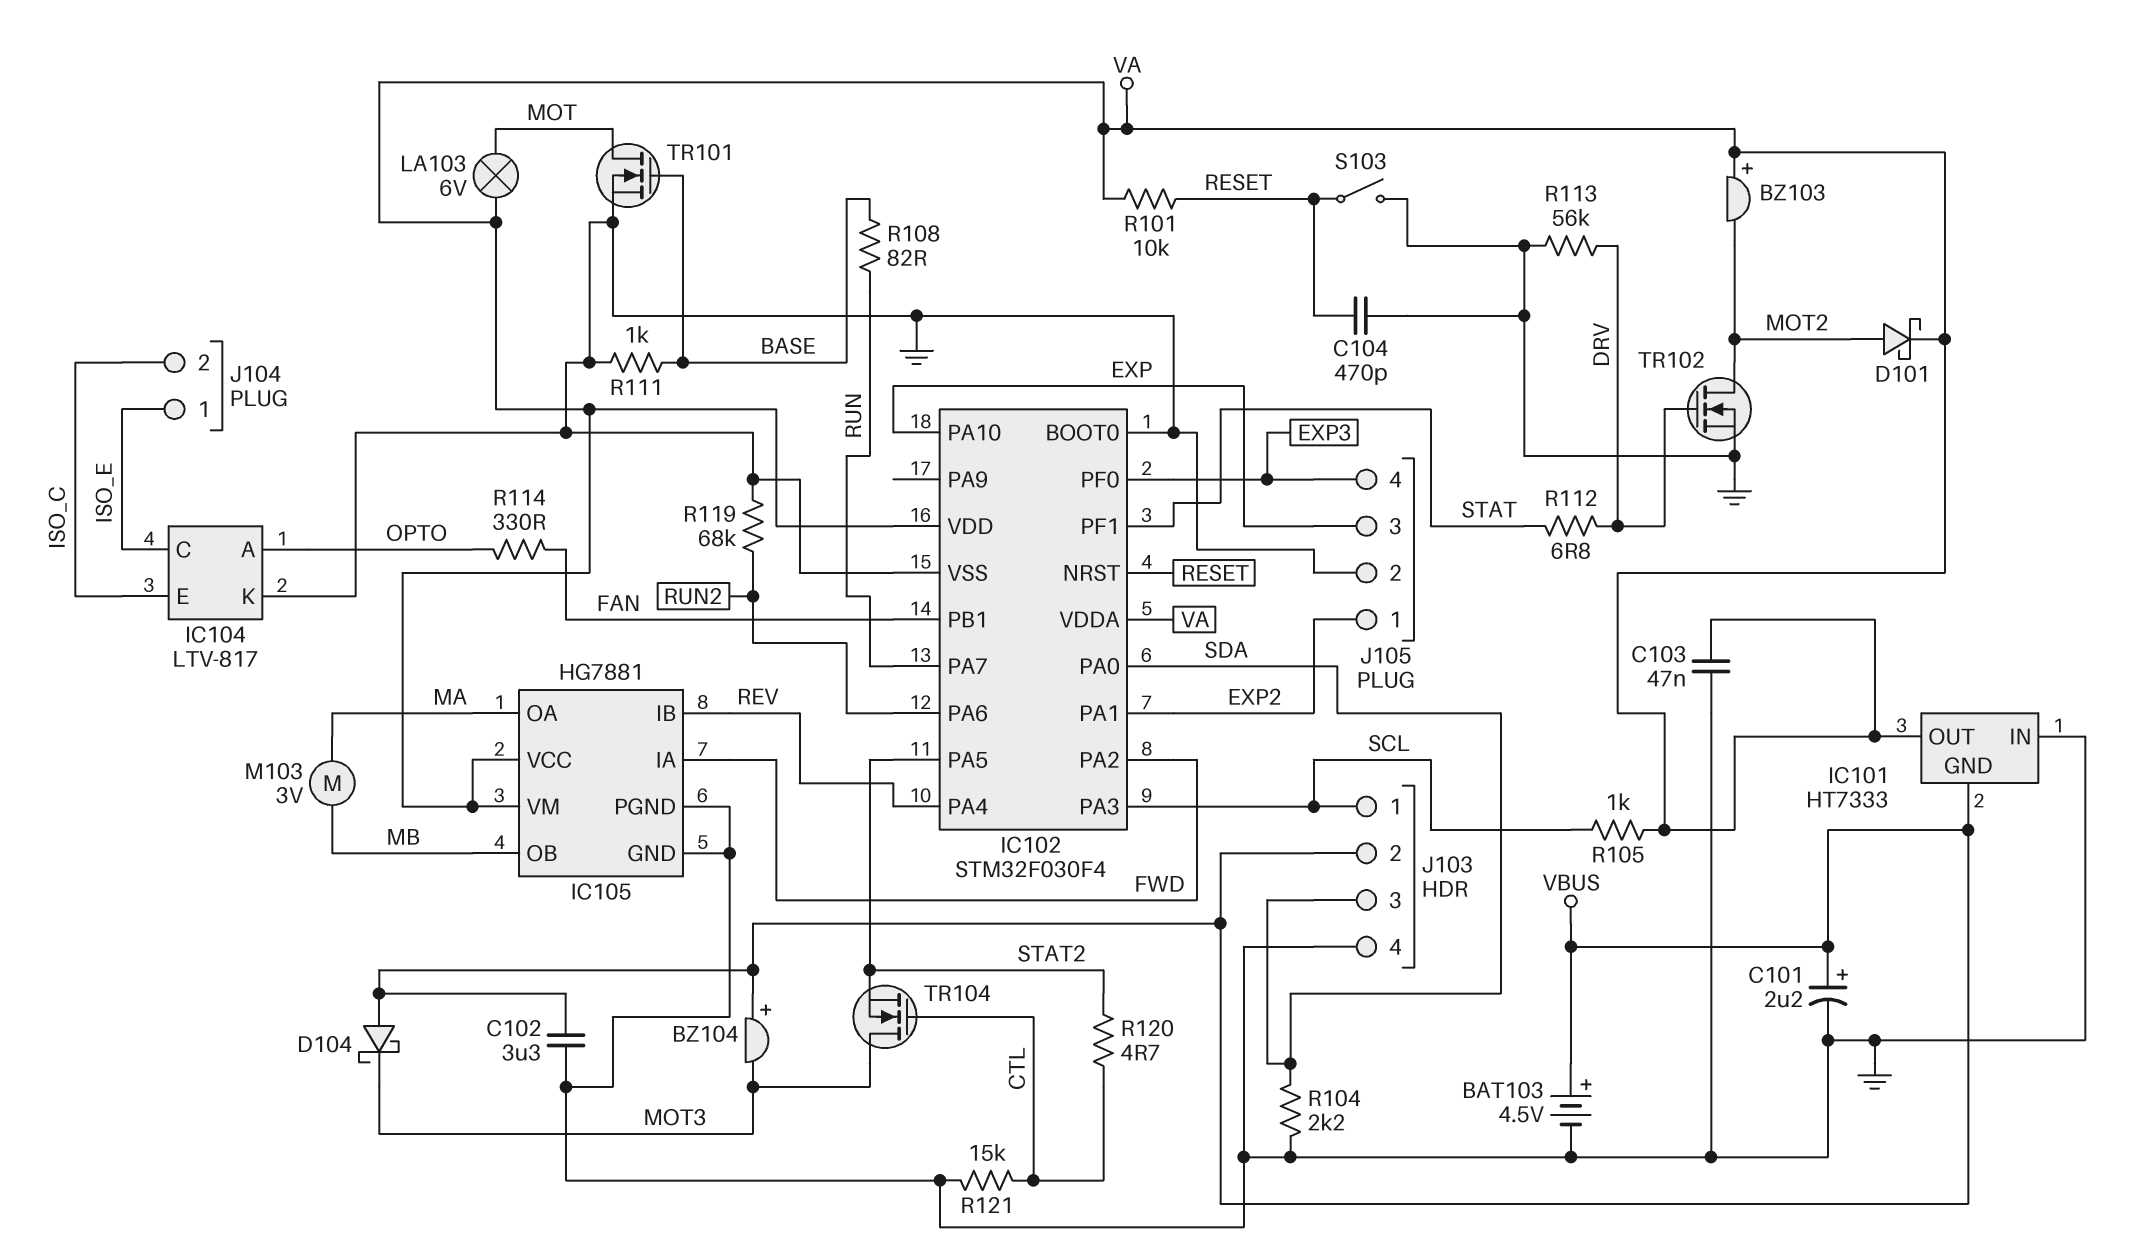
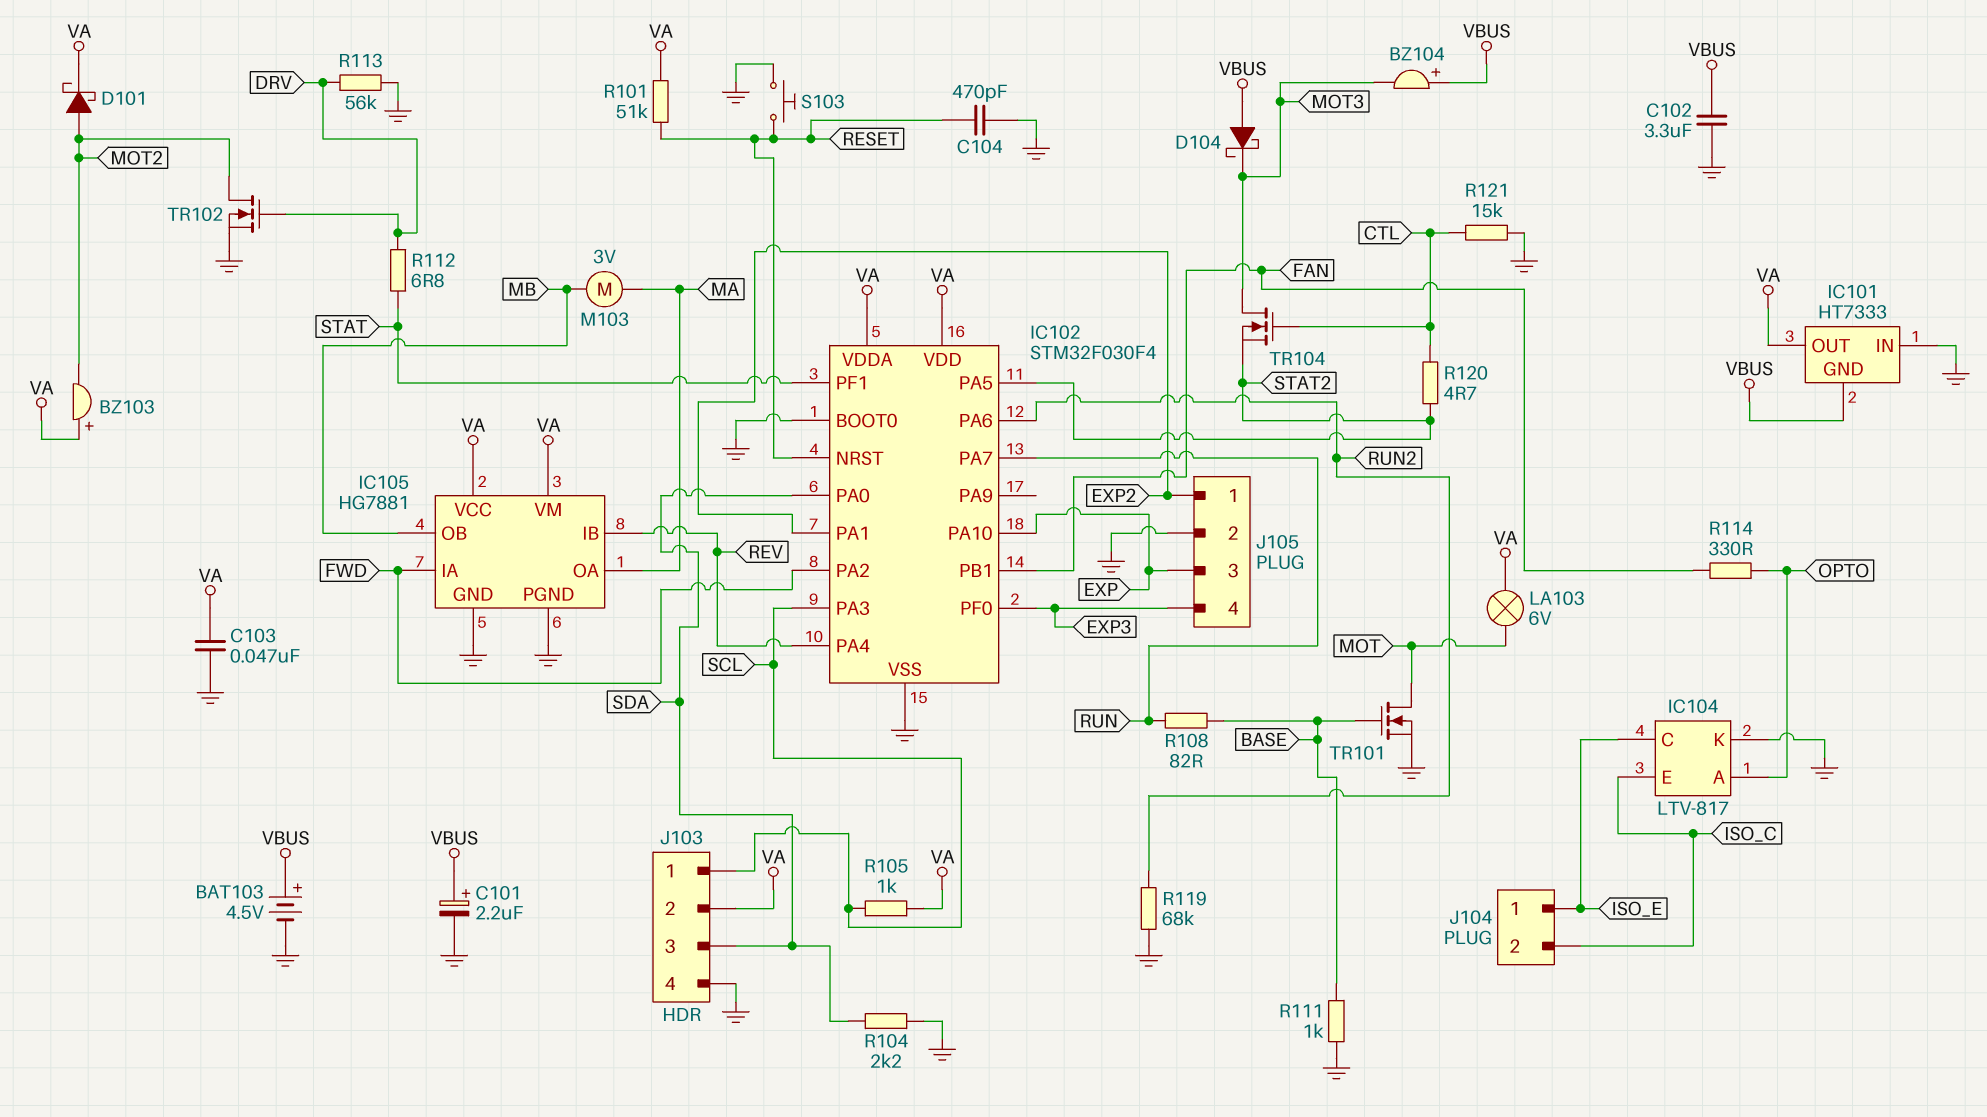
J103 pin 2: VBUS -> VA
R101: 10k (RESET, VA) -> 51k (RESET, VA)
S103: switch (GND, RESET) -> button (GND, RESET)

